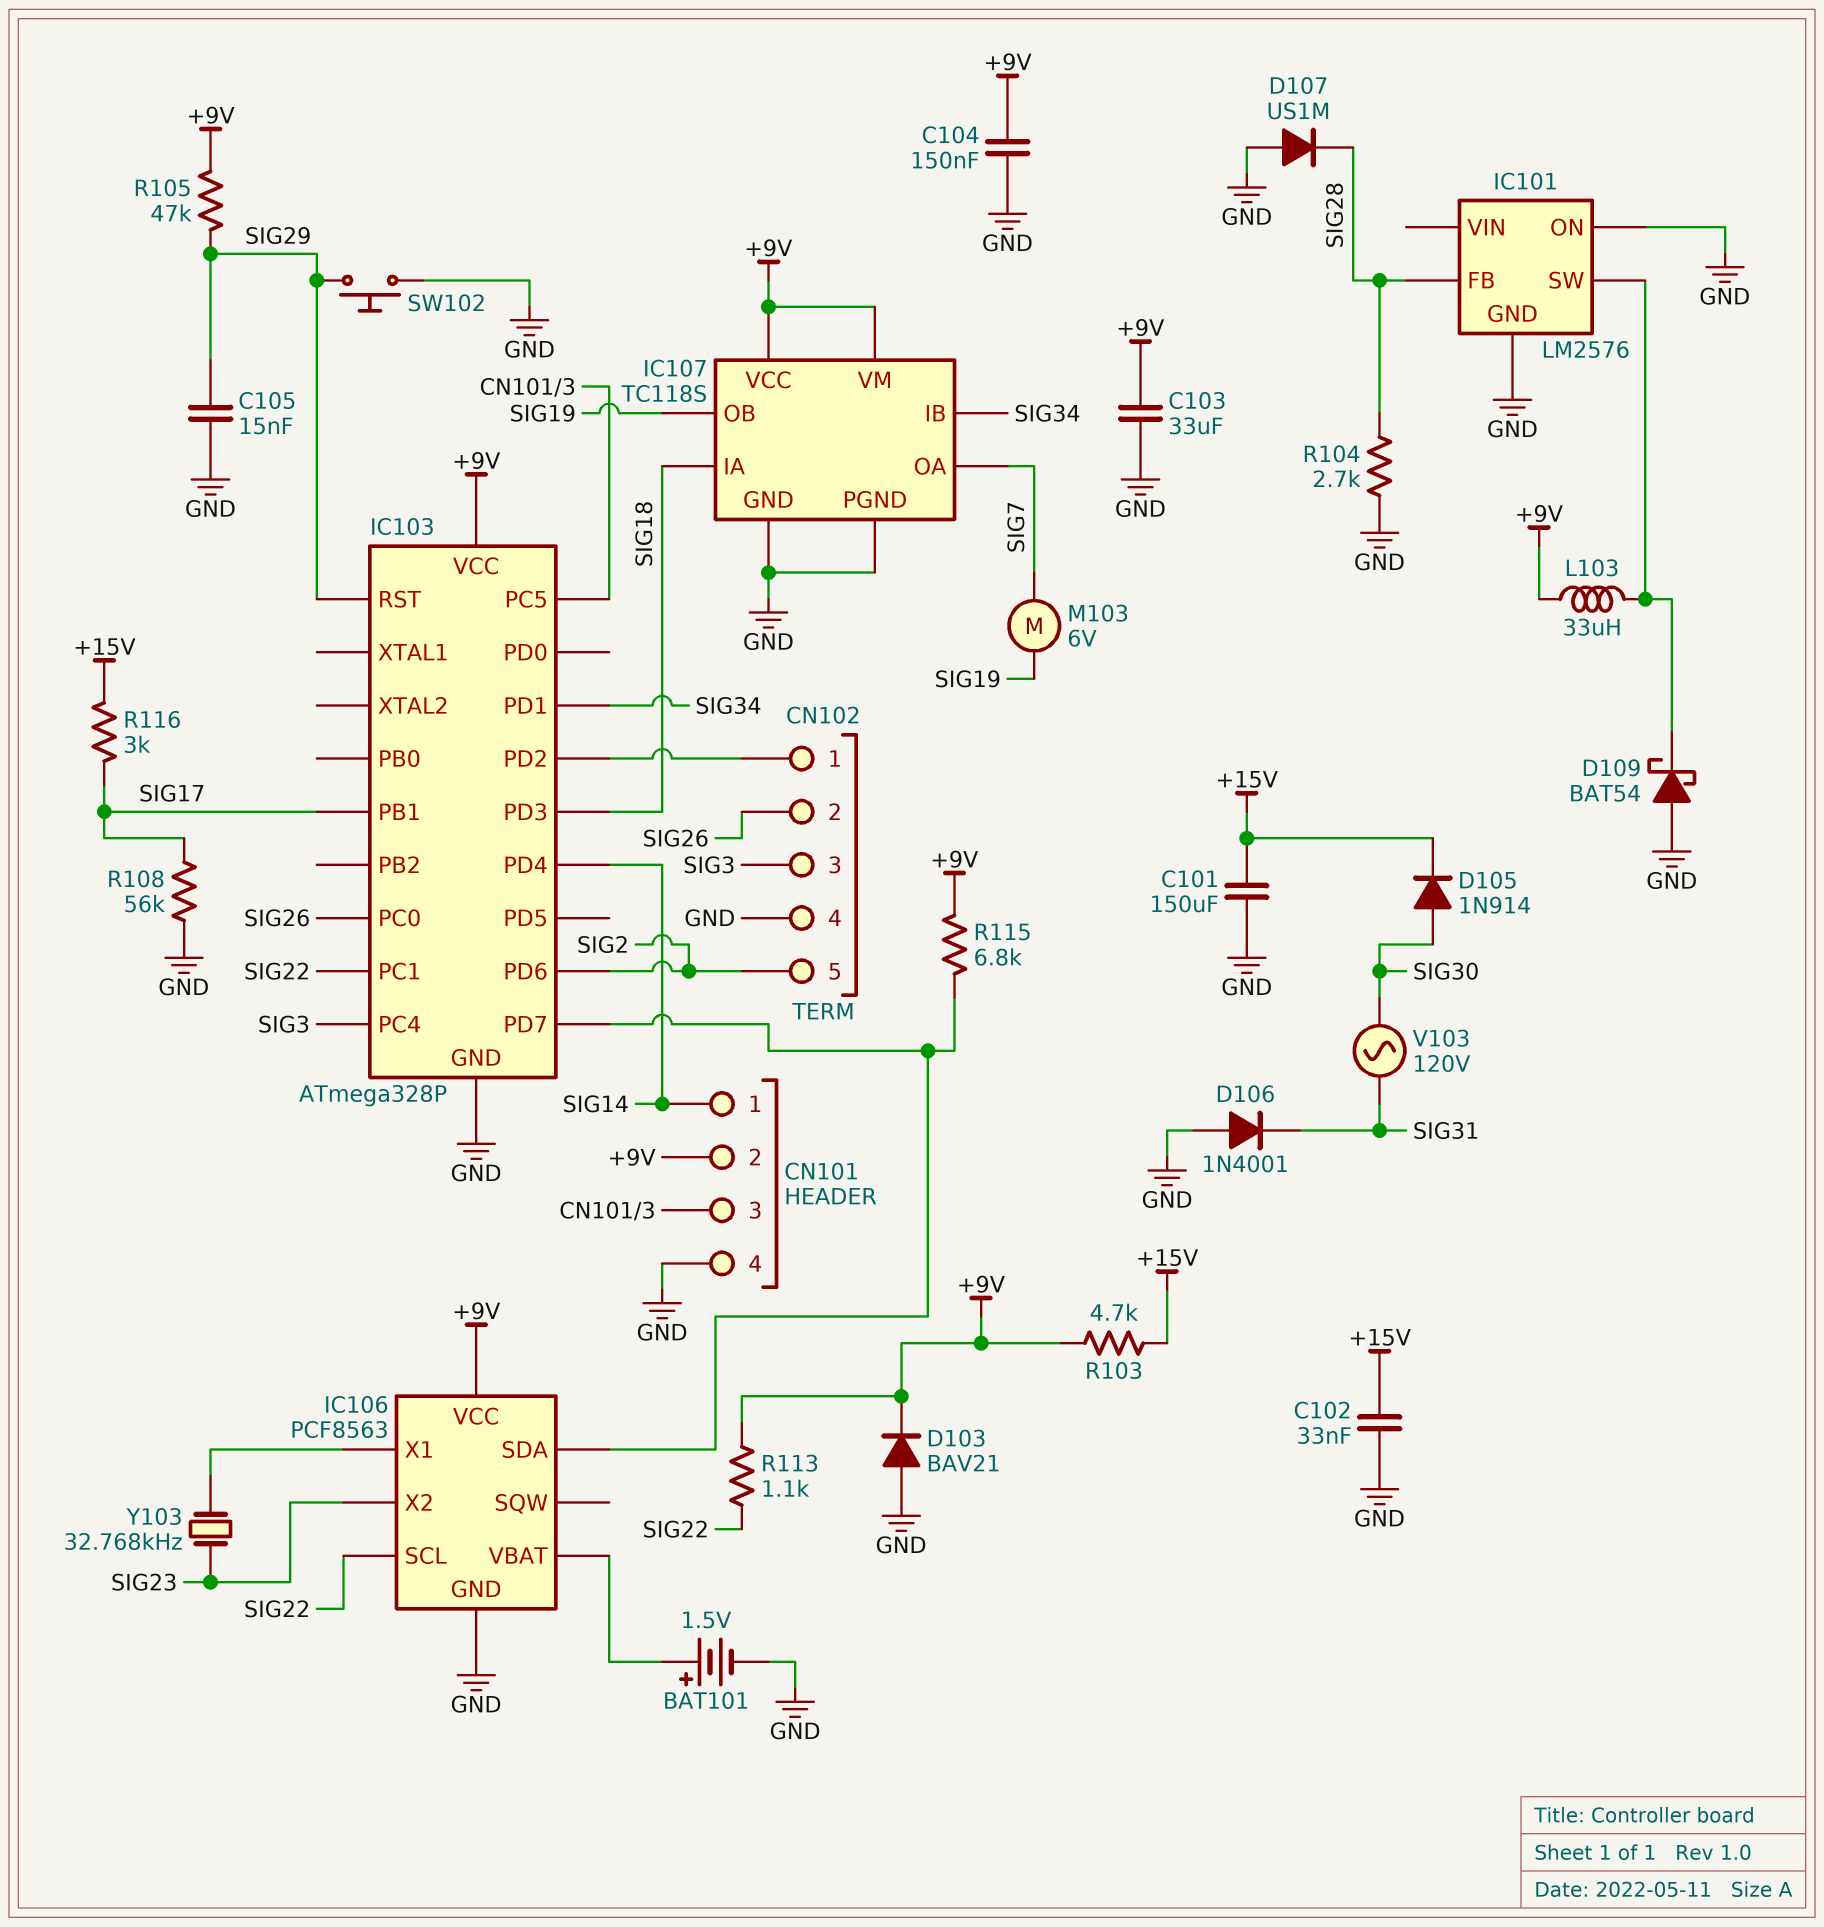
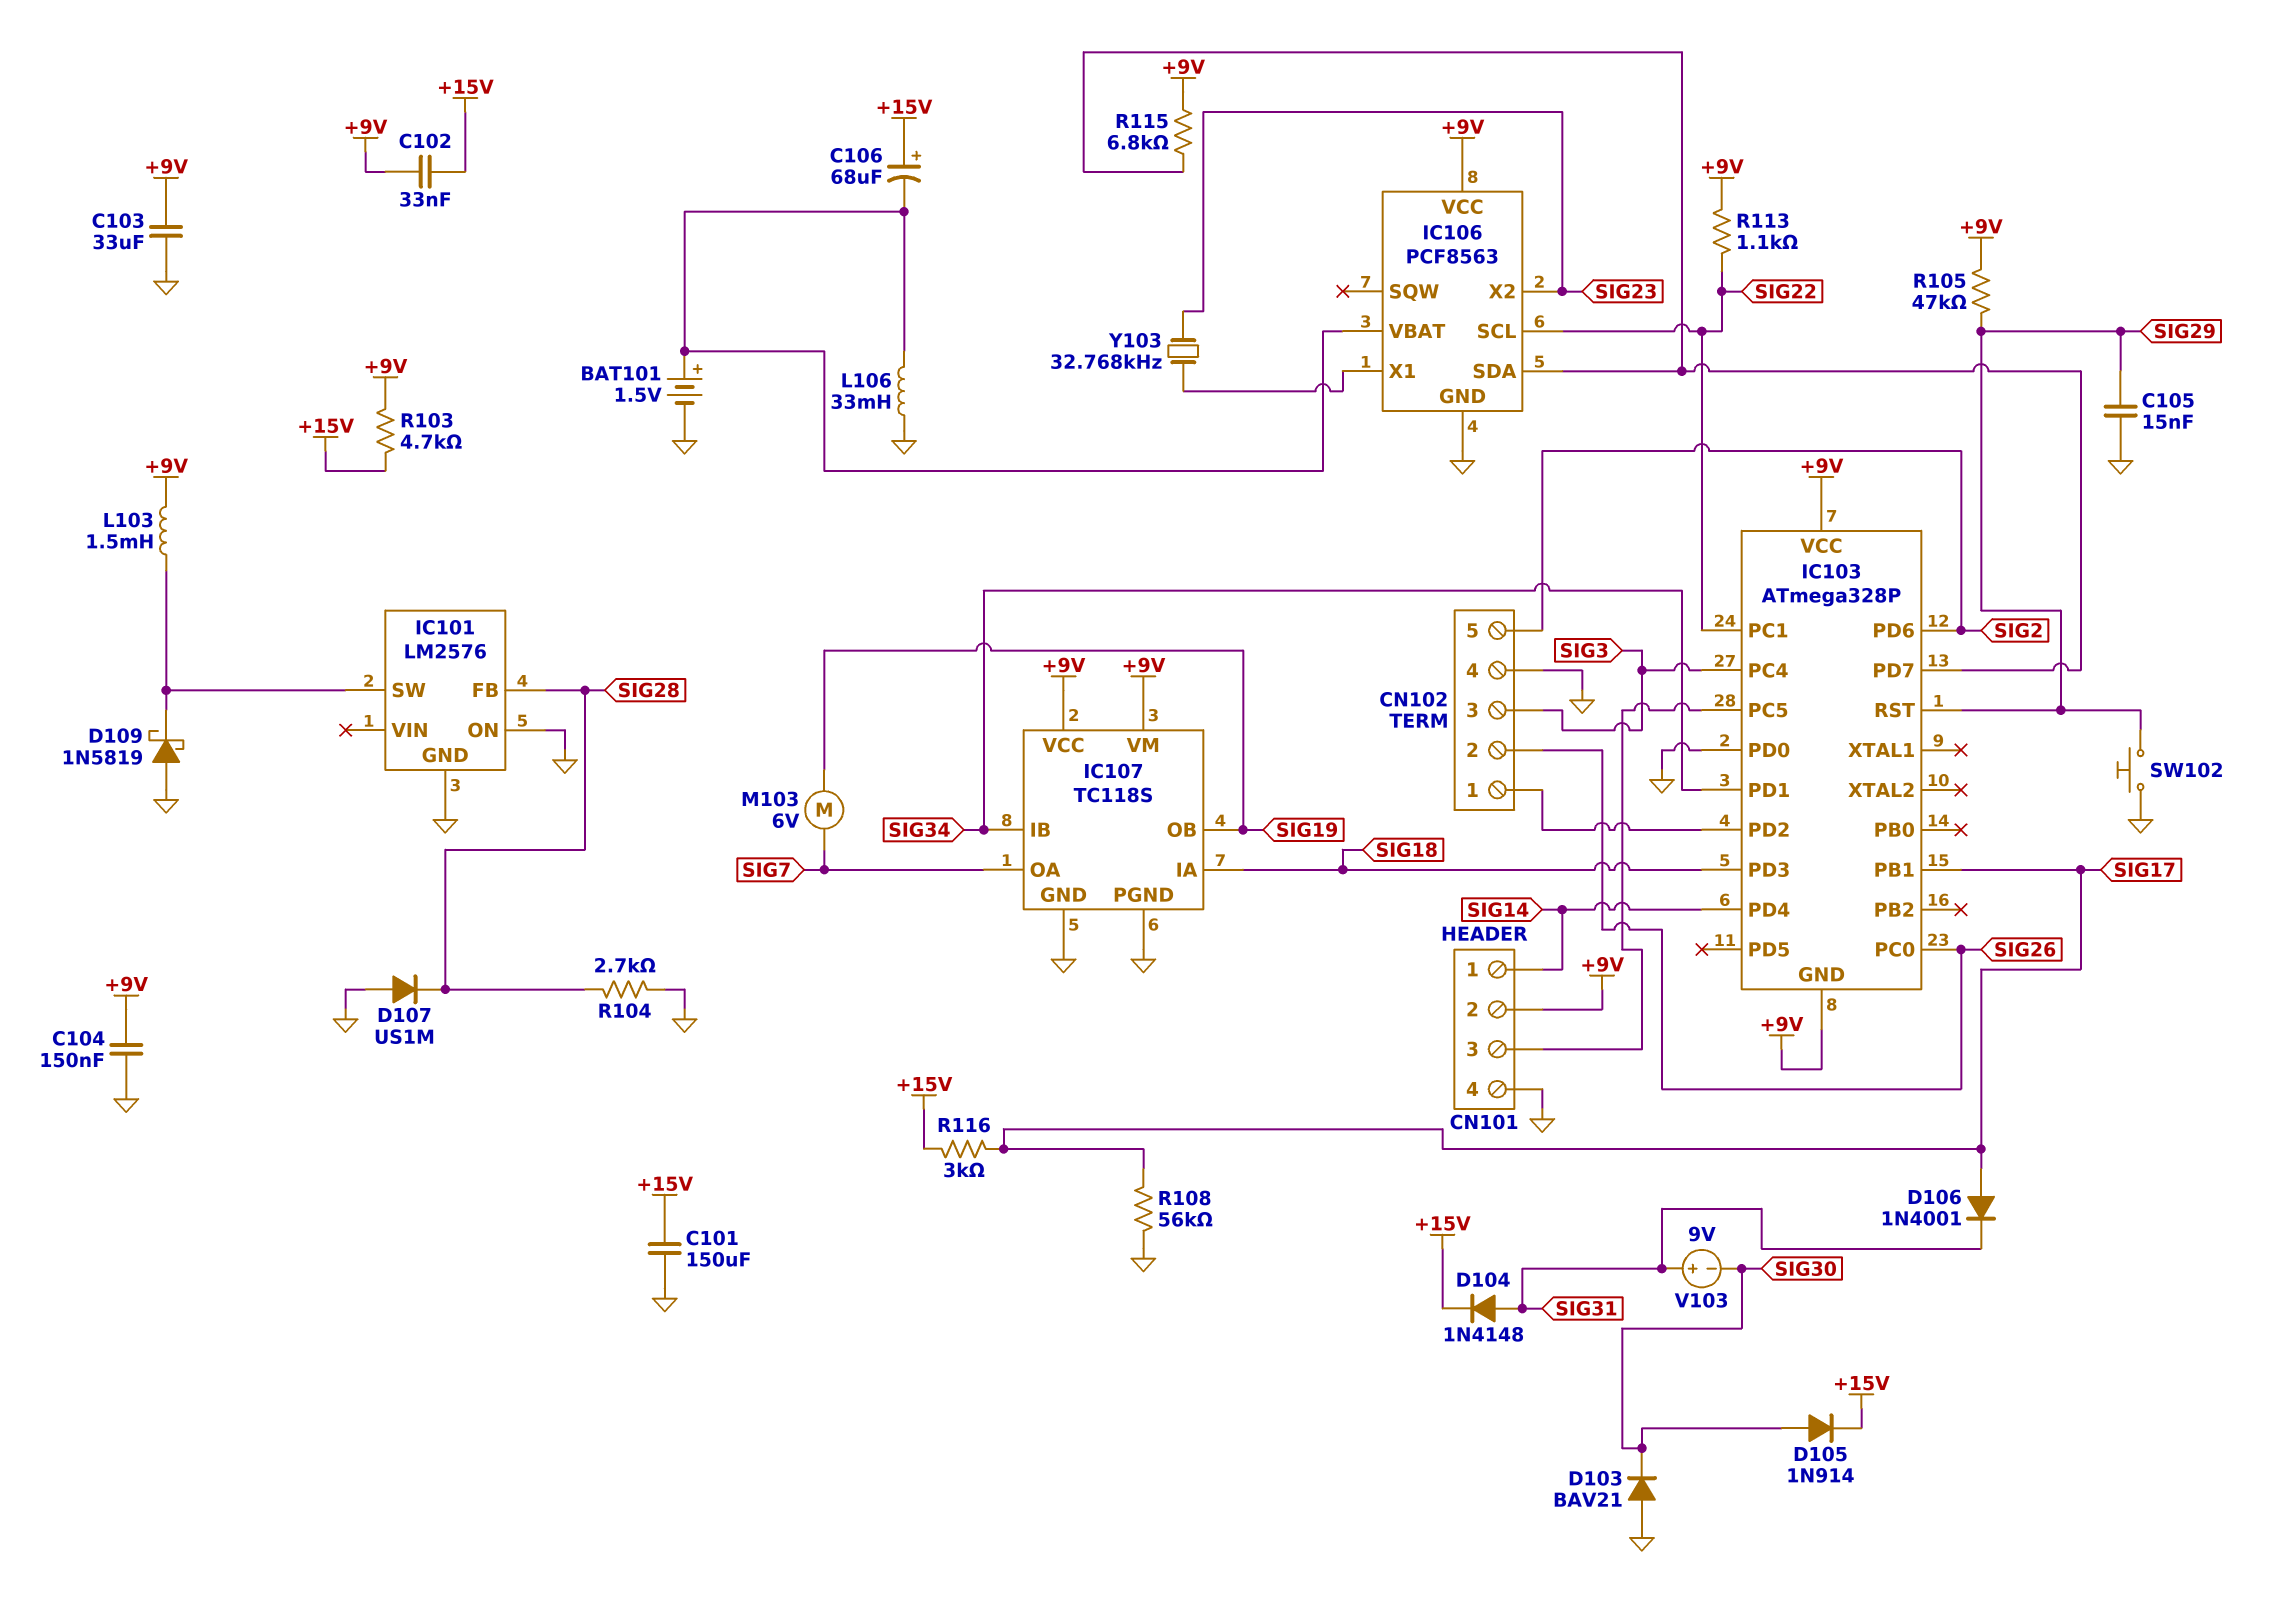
C102: 33nF (+15V, GND) -> 33nF (+9V, +15V)
C106: none -> 68uF (plus +15V, minus IC106/VBAT)
D103: diode BAV21 (A GND, K +9V) -> diode BAV21 (A GND, K SIG30)
D104: none -> diode 1N4148 (A SIG31, K +15V)
D106: diode 1N4001 (A GND, K SIG31) -> diode 1N4001 (A SIG17, K SIG31)
D109: schottky BAT54 (A GND, K IC101/SW) -> schottky 1N5819 (A GND, K IC101/SW)
IC103 pin GND: GND -> +9V
IC103 pin PD0: none -> GND
L103: 33uH (+9V, IC101/SW) -> 1.5mH (+9V, IC101/SW)
L106: none -> 33mH (GND, IC106/VBAT)
V103: AC 120V (SIG30, SIG31) -> 9V (plus SIG31, minus SIG30)

